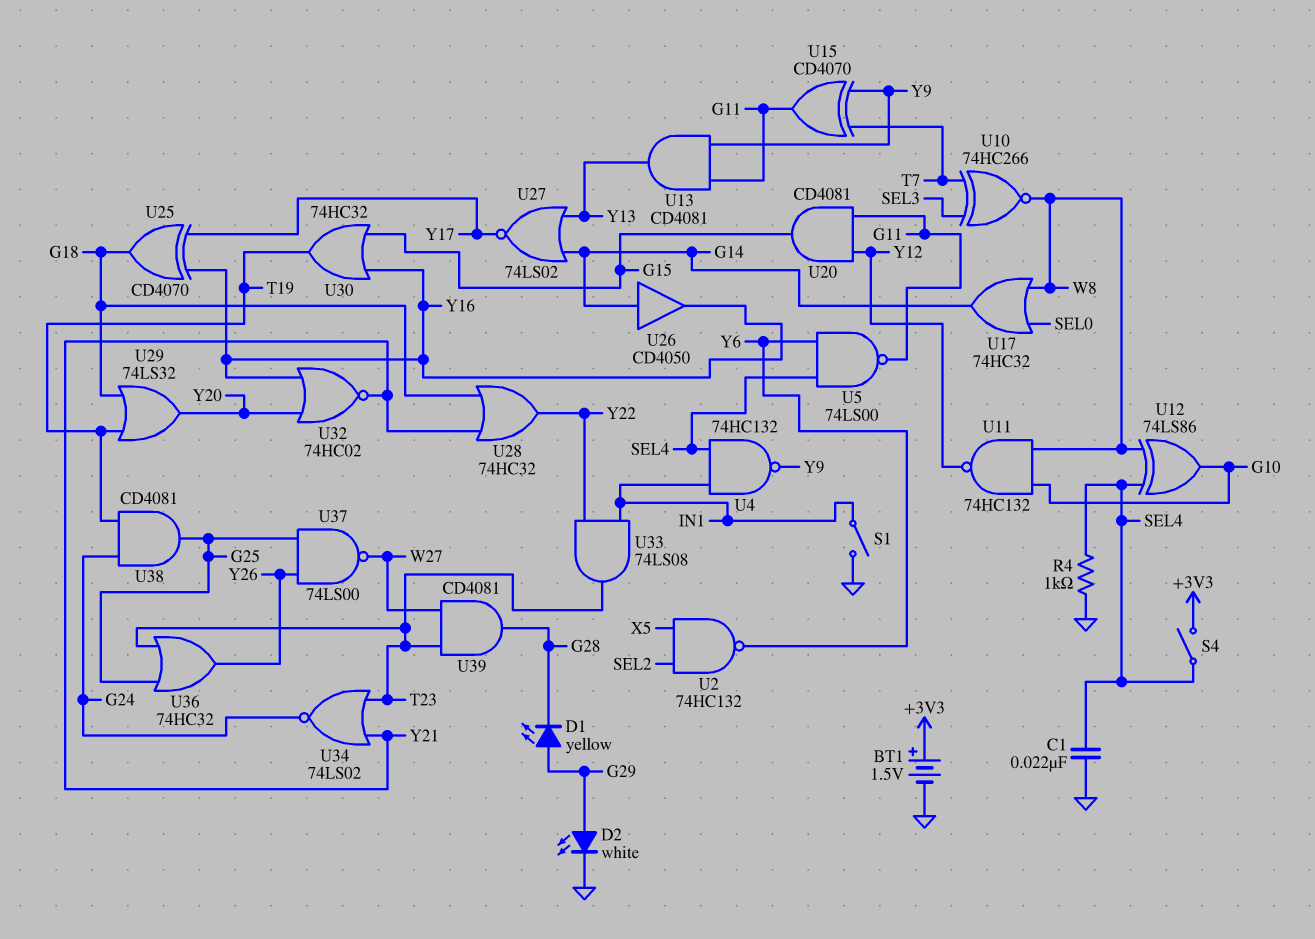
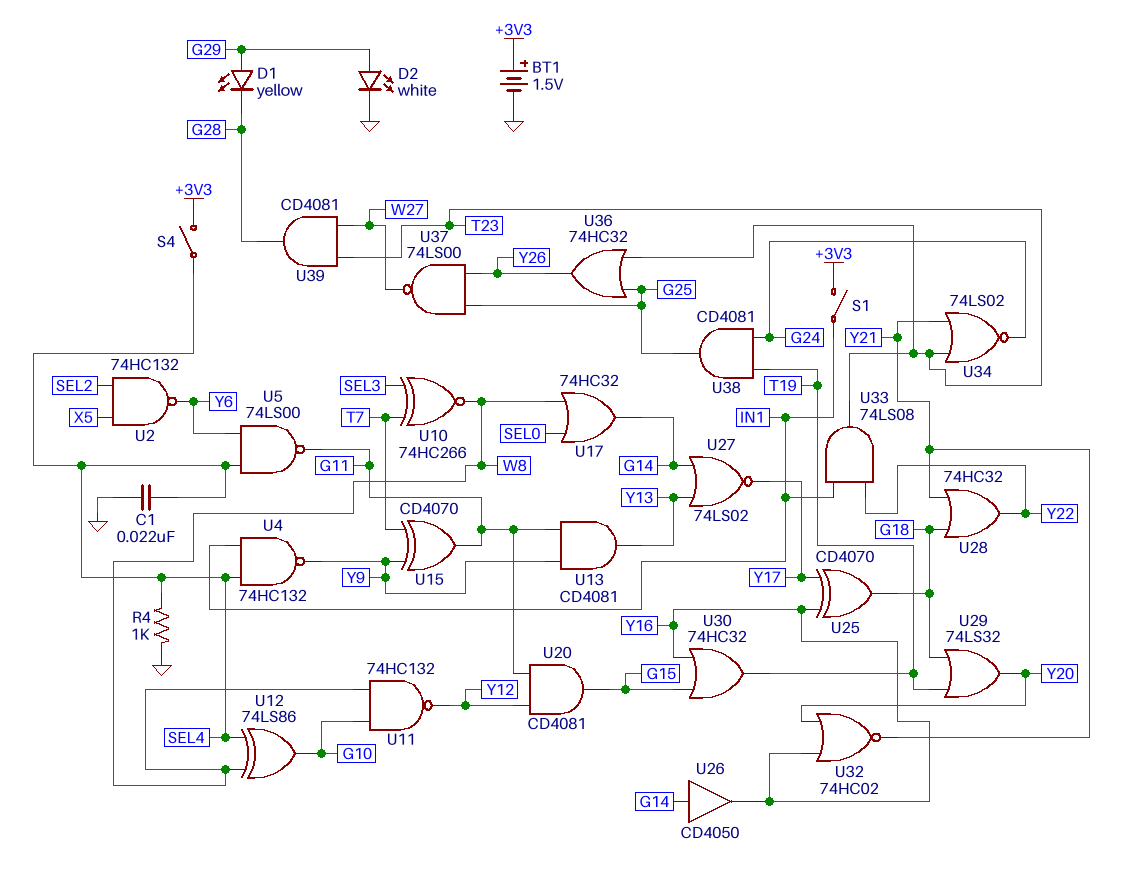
S1: switch (GND, IN1) -> switch (+3V3, IN1)

